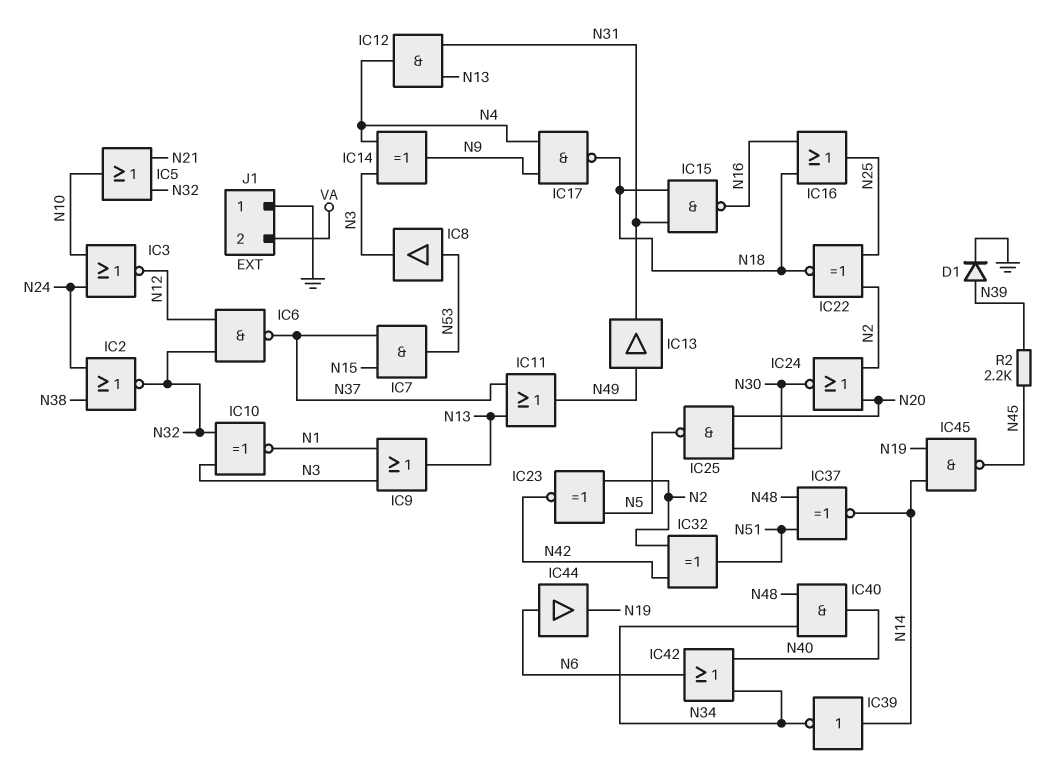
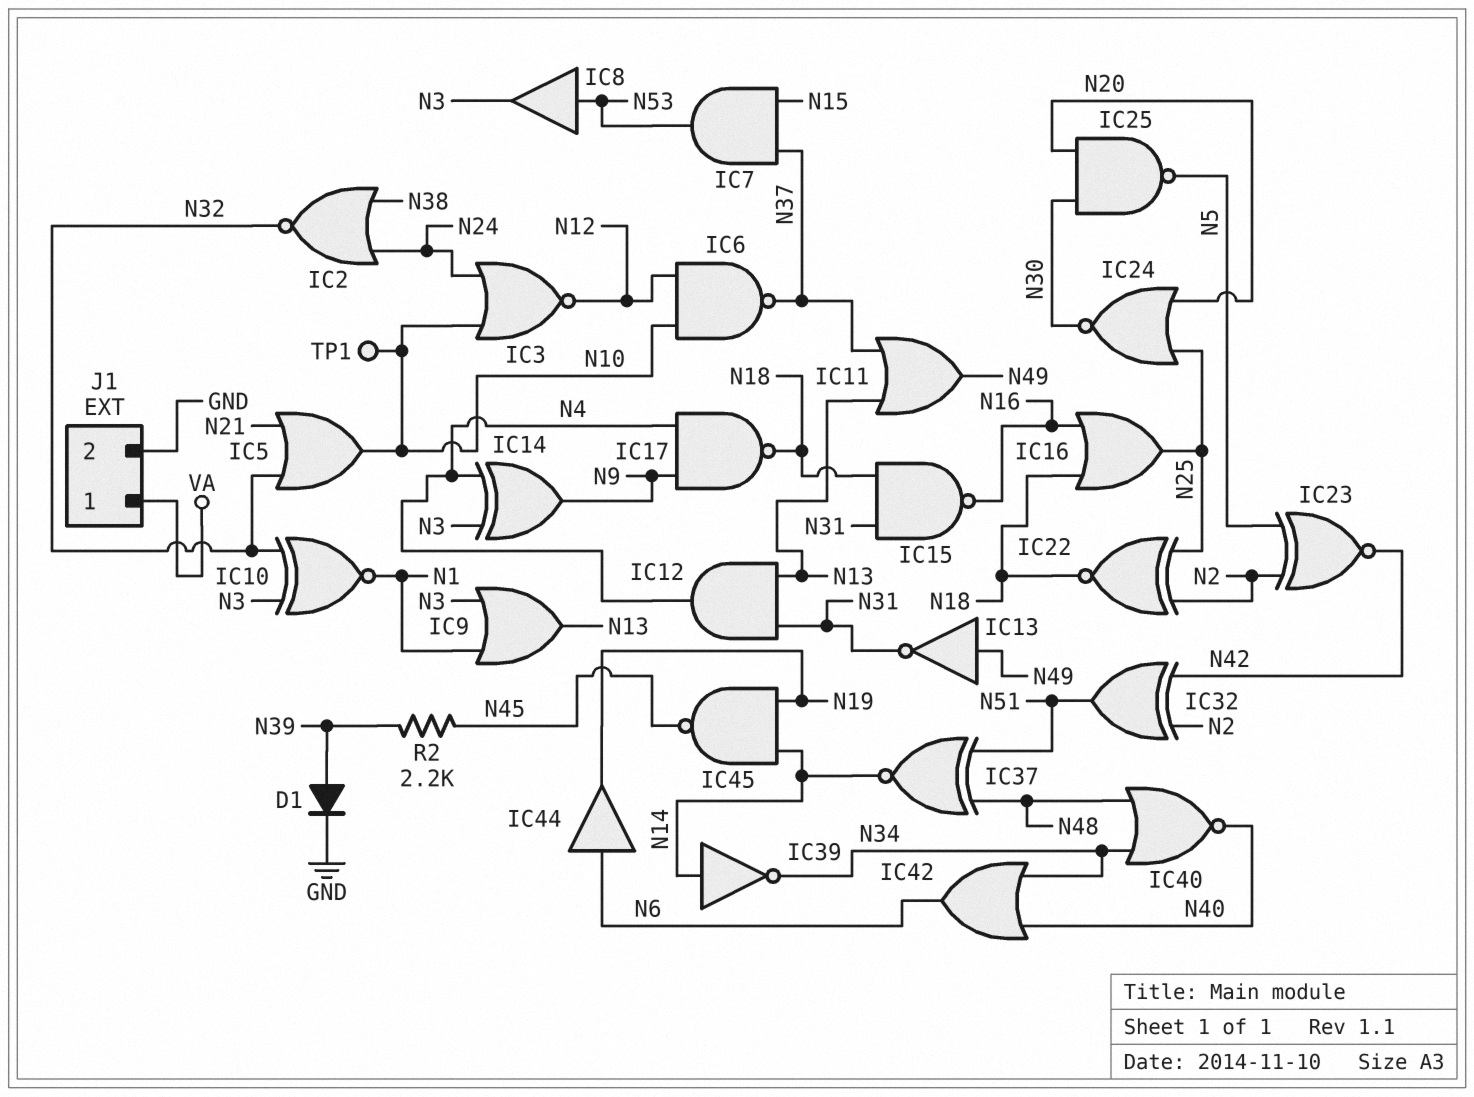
IC6: NAND (in N12, in N32, out N37) -> NAND (in N10, in N12, out N37)
IC13: buffer (in N49, out N31) -> NOT (in N49, out N31)
IC24: NOR (in N2, in N20, out N30) -> NOR (in N20, in N25, out N30)
IC40: AND (in N34, in N48, out N40) -> NOR (in N34, in N48, out N40)
J1 pin 1: GND -> VA
J1 pin 2: VA -> GND
TP1: none -> test point (N10)

